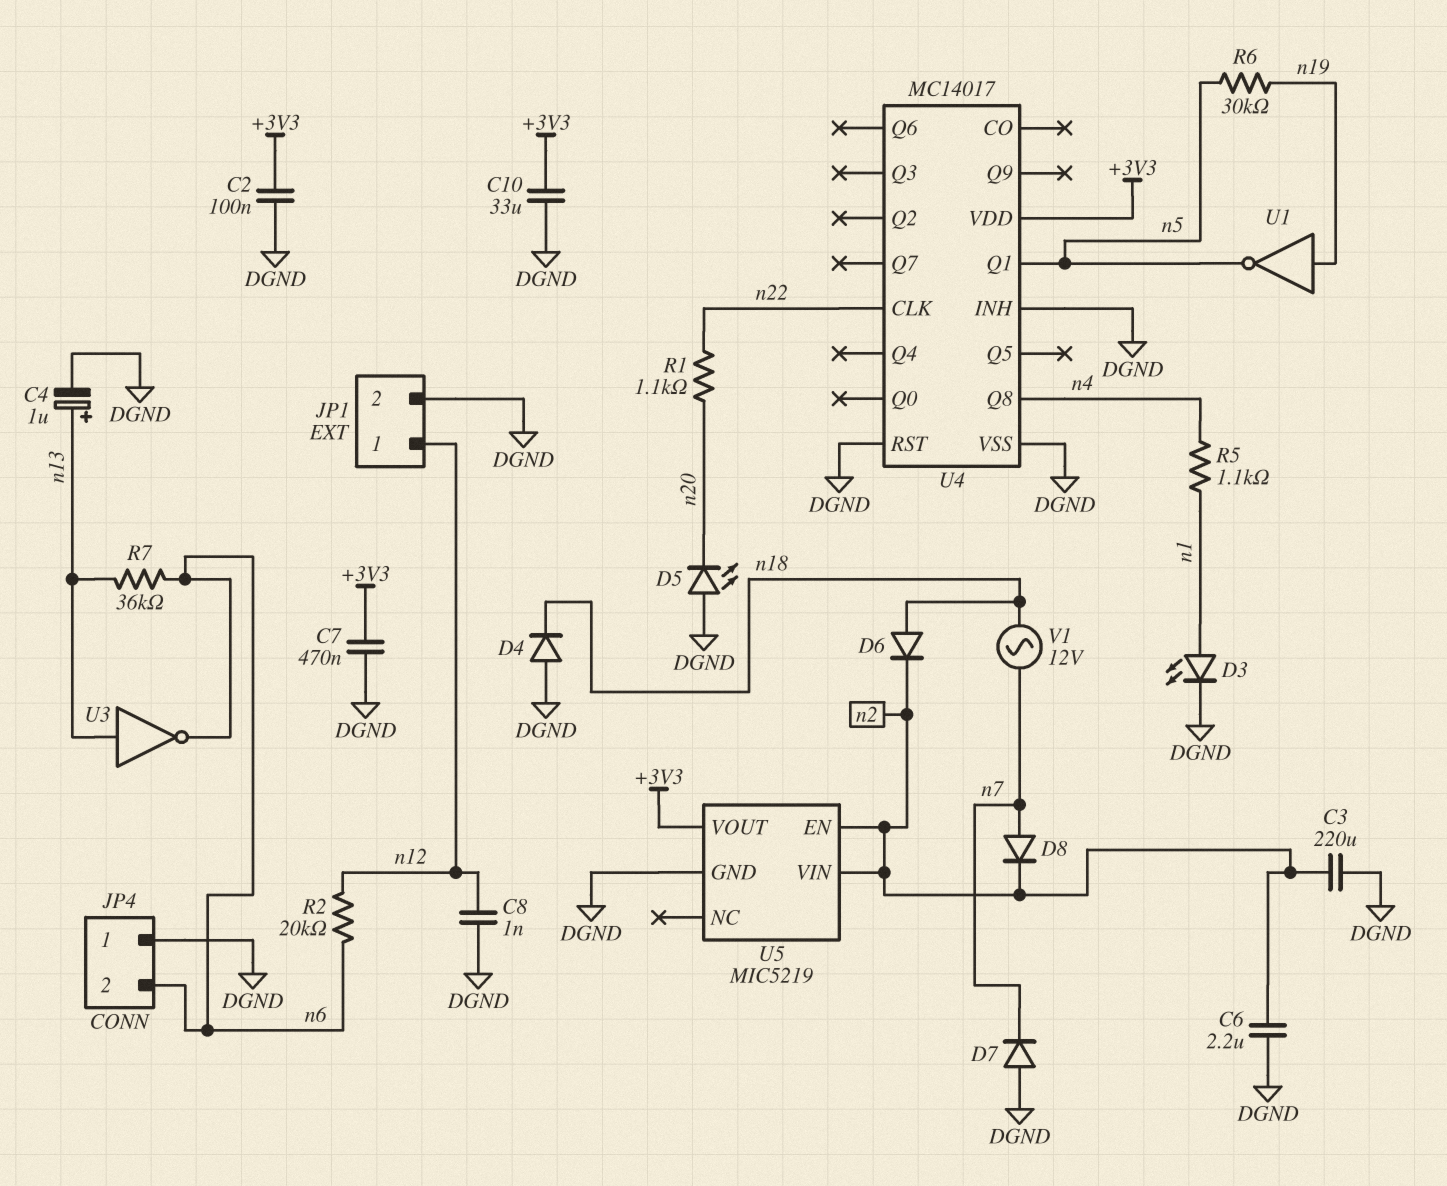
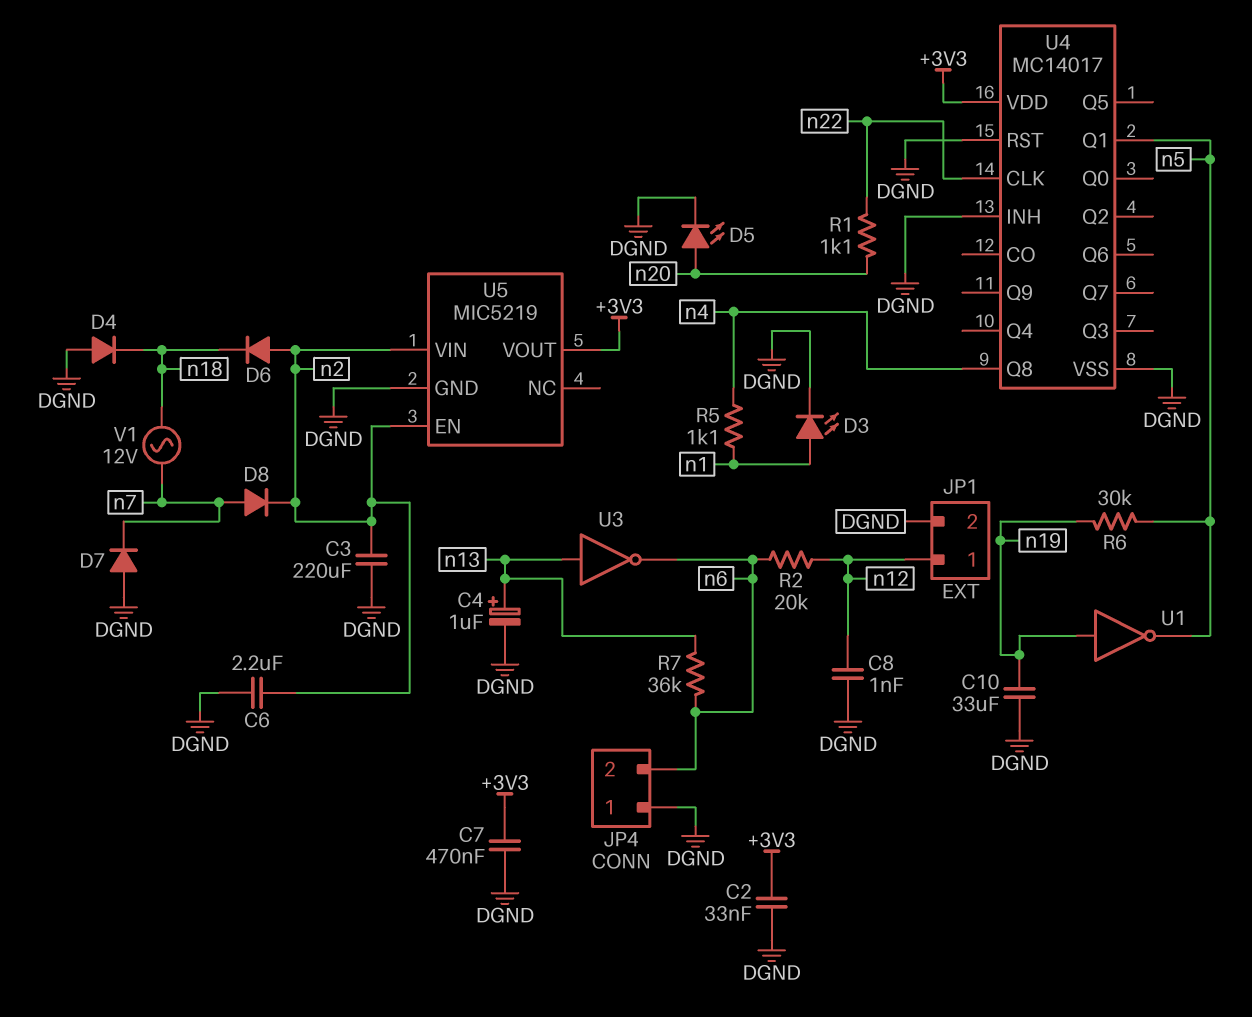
C2: 100nF (+3V3, DGND) -> 33nF (+3V3, DGND)
C10: 33uF (+3V3, DGND) -> 33uF (DGND, n19)
D5: LED (A DGND, K n20) -> LED (A n20, K DGND)
D6: diode (A n18, K n2) -> diode (A n2, K n18)

